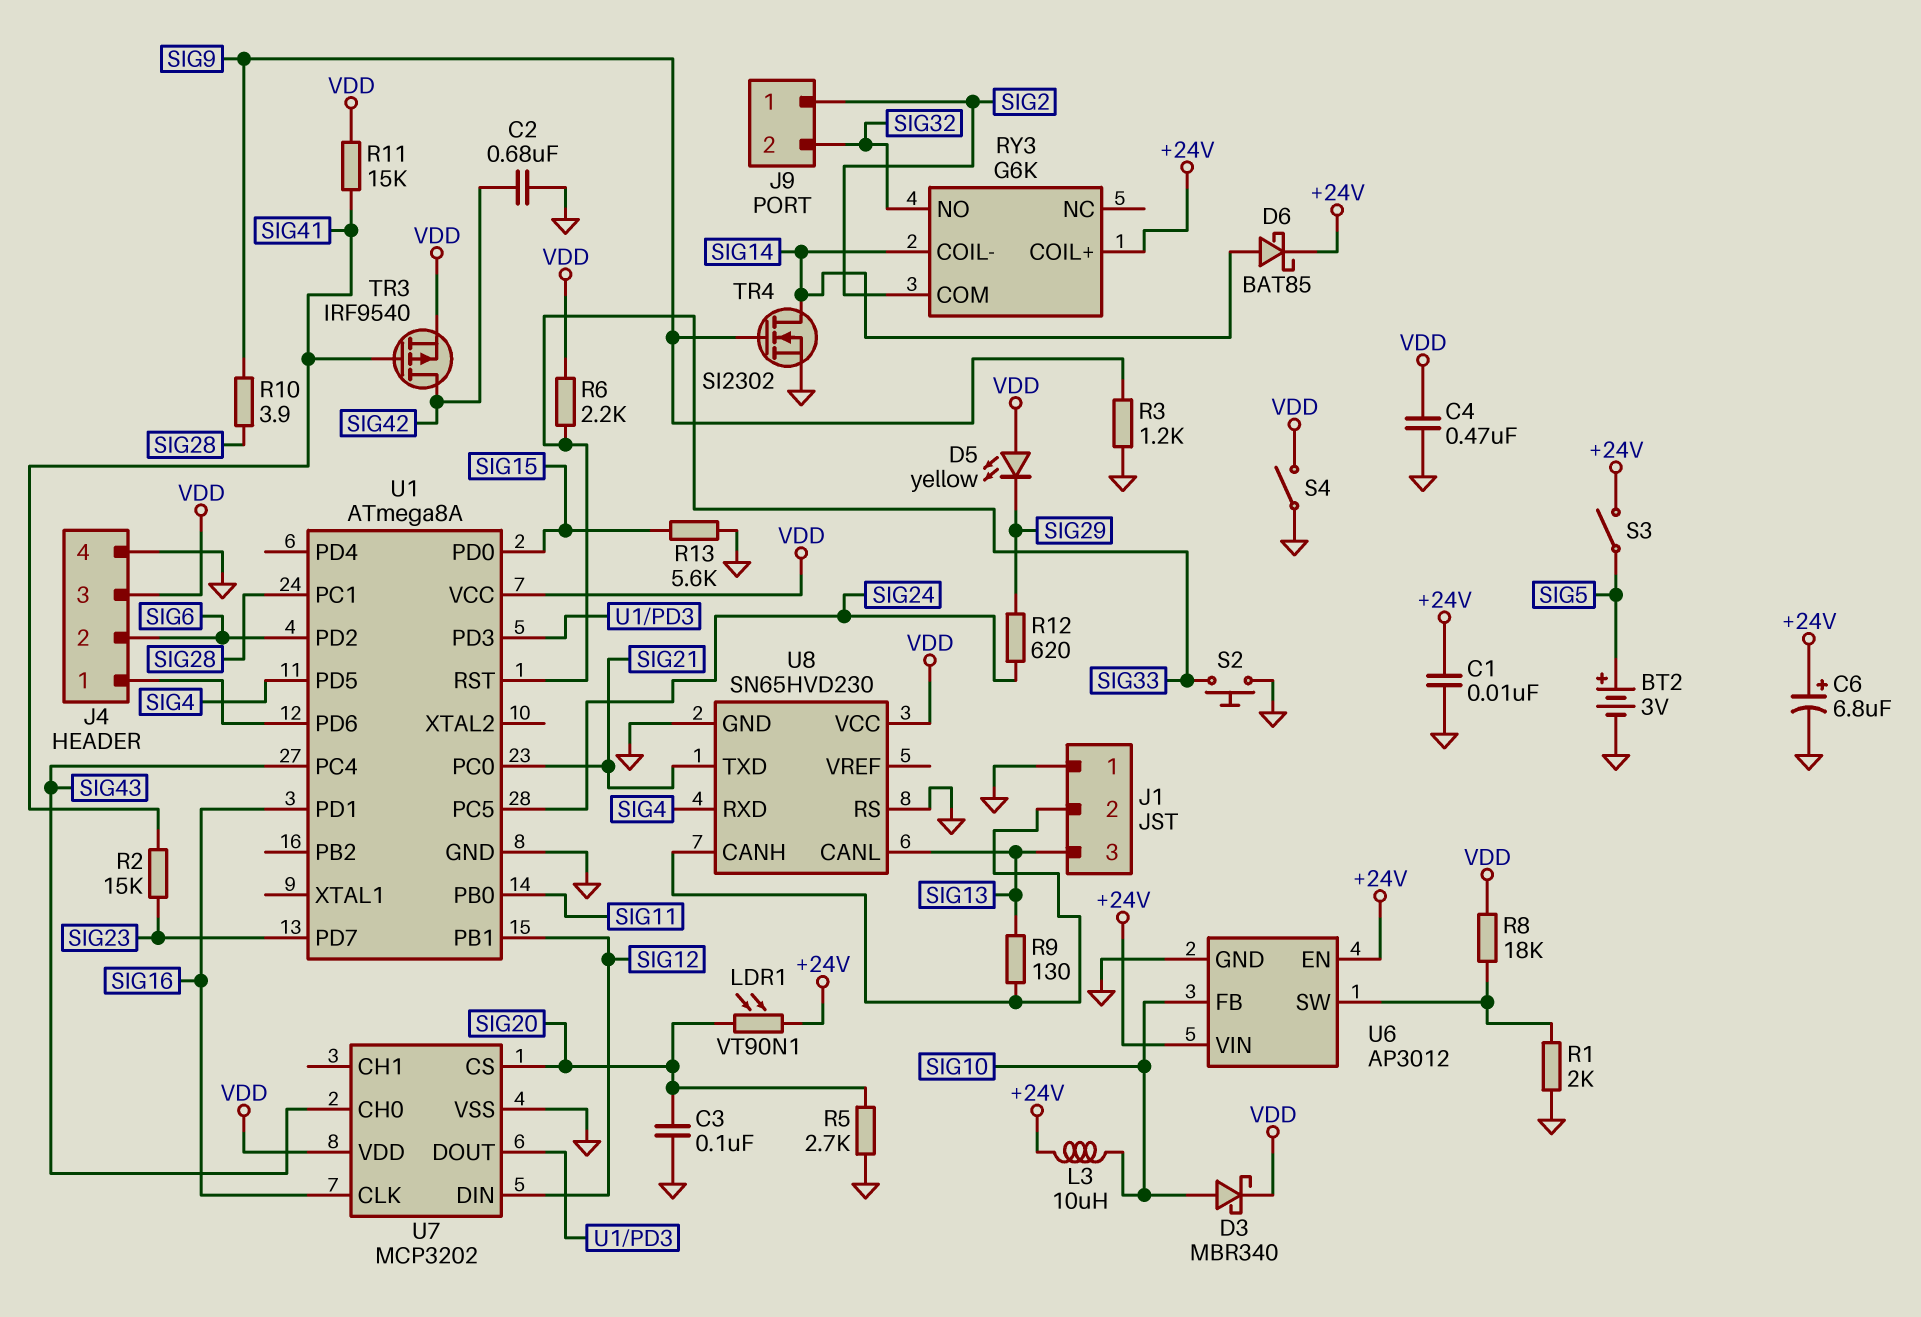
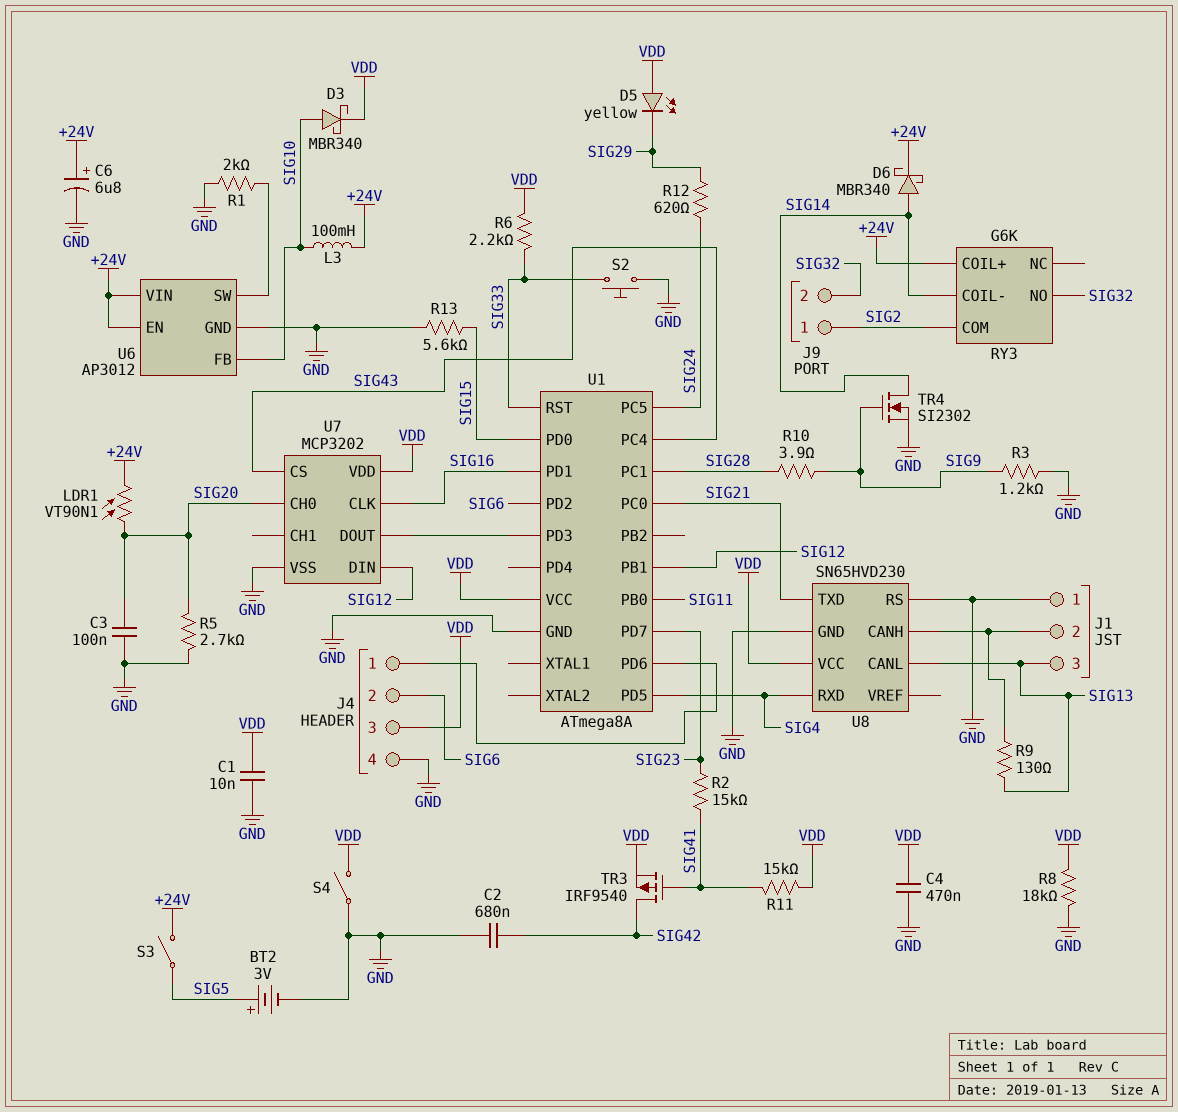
C1: 10nF (+24V, GND) -> 10nF (GND, VDD)
D6: schottky BAT85 (A SIG14, K +24V) -> schottky MBR340 (A SIG14, K +24V)
L3: 10uH (+24V, SIG10) -> 100mH (+24V, SIG10)
R8: 18k (U6/SW, VDD) -> 18k (GND, VDD)
U7 pin CH0: SIG43 -> SIG20
U7 pin CS: SIG20 -> SIG43

